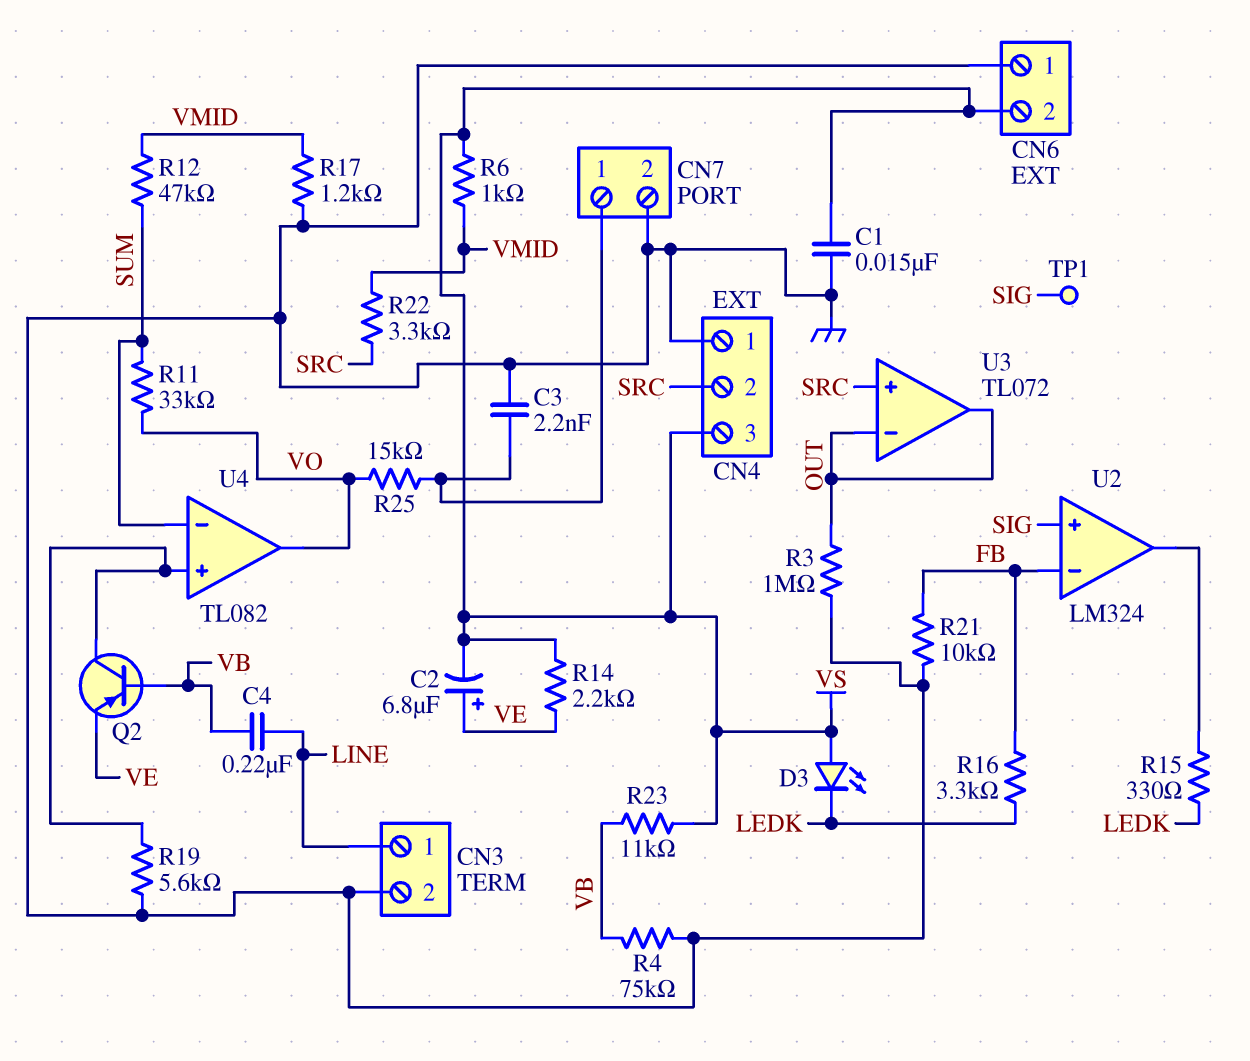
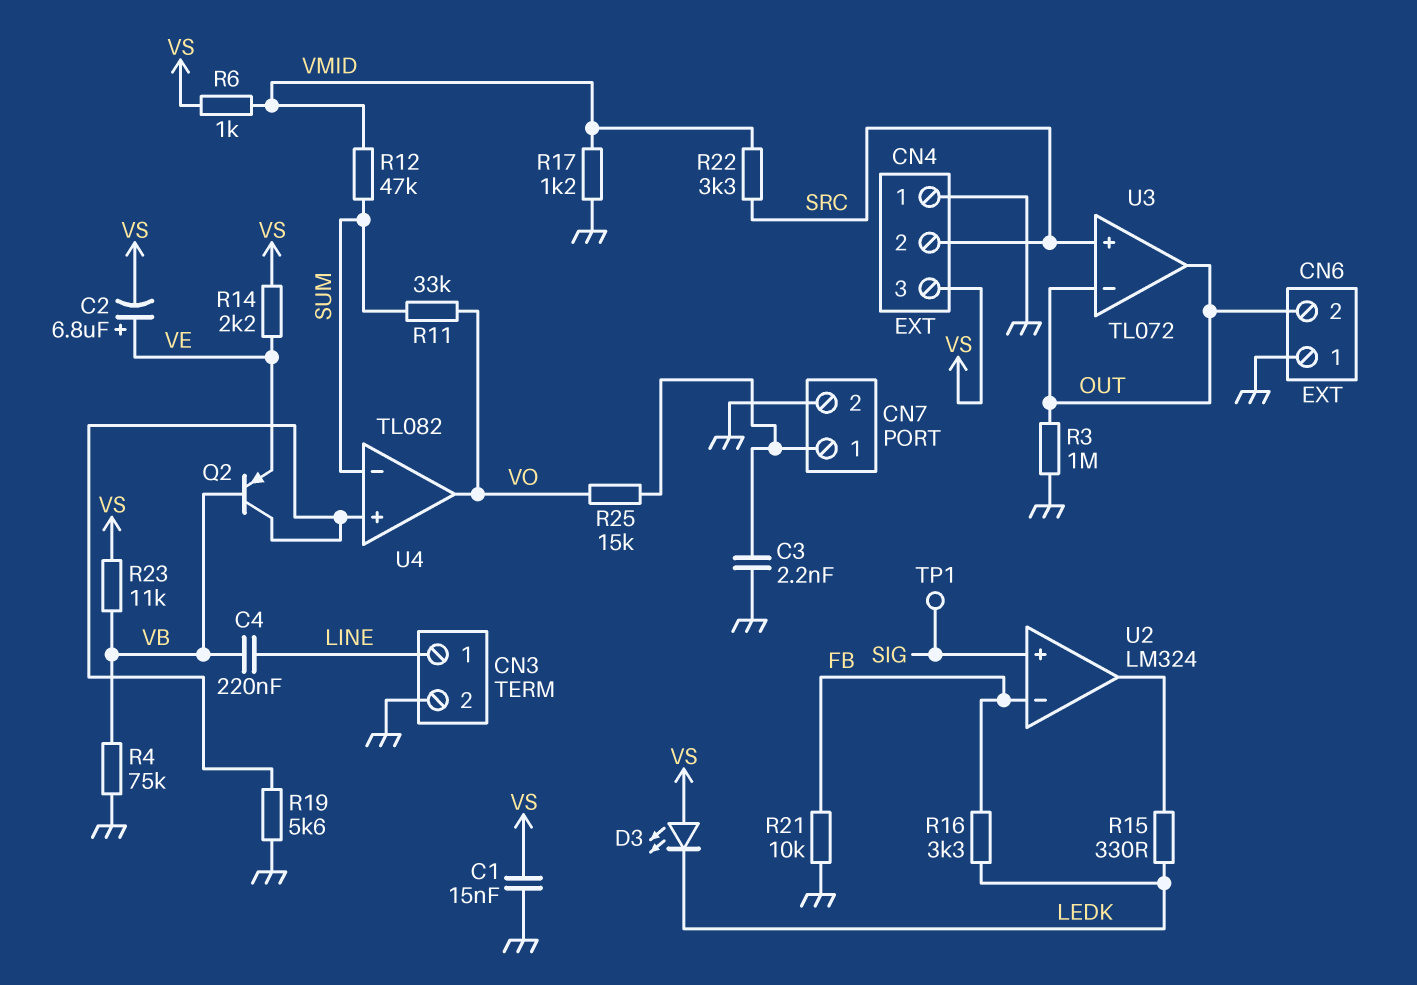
CN6 pin 2: VS -> OUT

